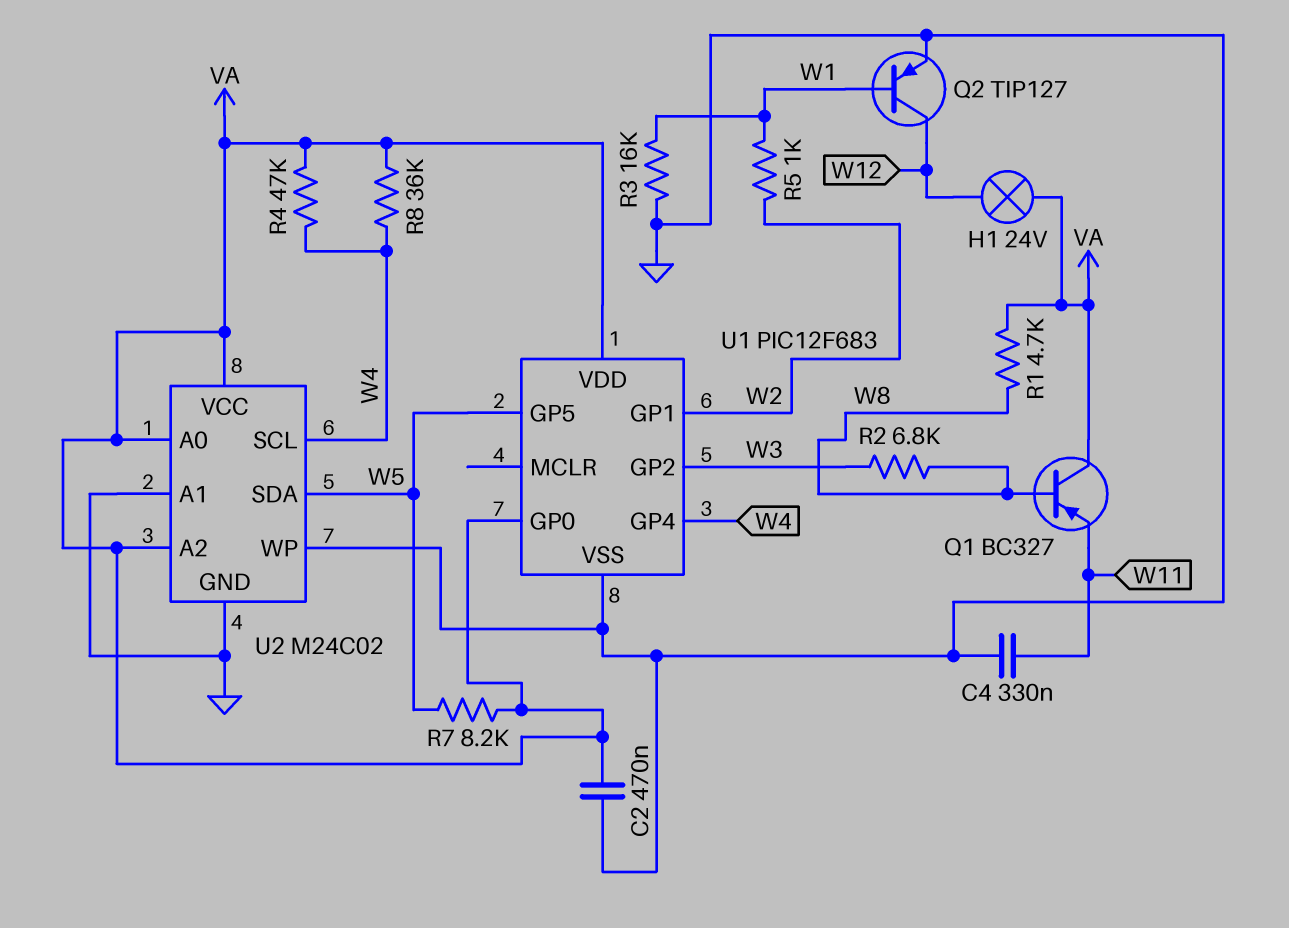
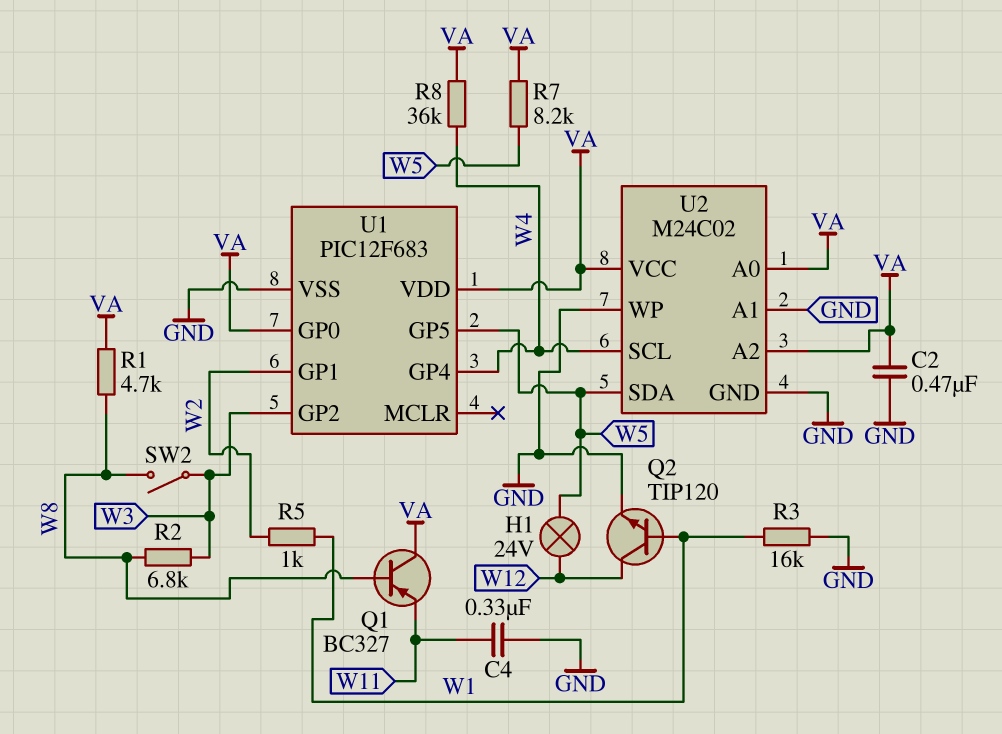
H1: lamp 24V (VA, W12) -> lamp 24V (W5, W12)
Q2: PNP TIP127 (B W1, C W12, E GND) -> NPN TIP120 (B W1, C W12, E GND)
R4: 47k (VA, W4) -> none
SW2: none -> switch (W3, W8)

